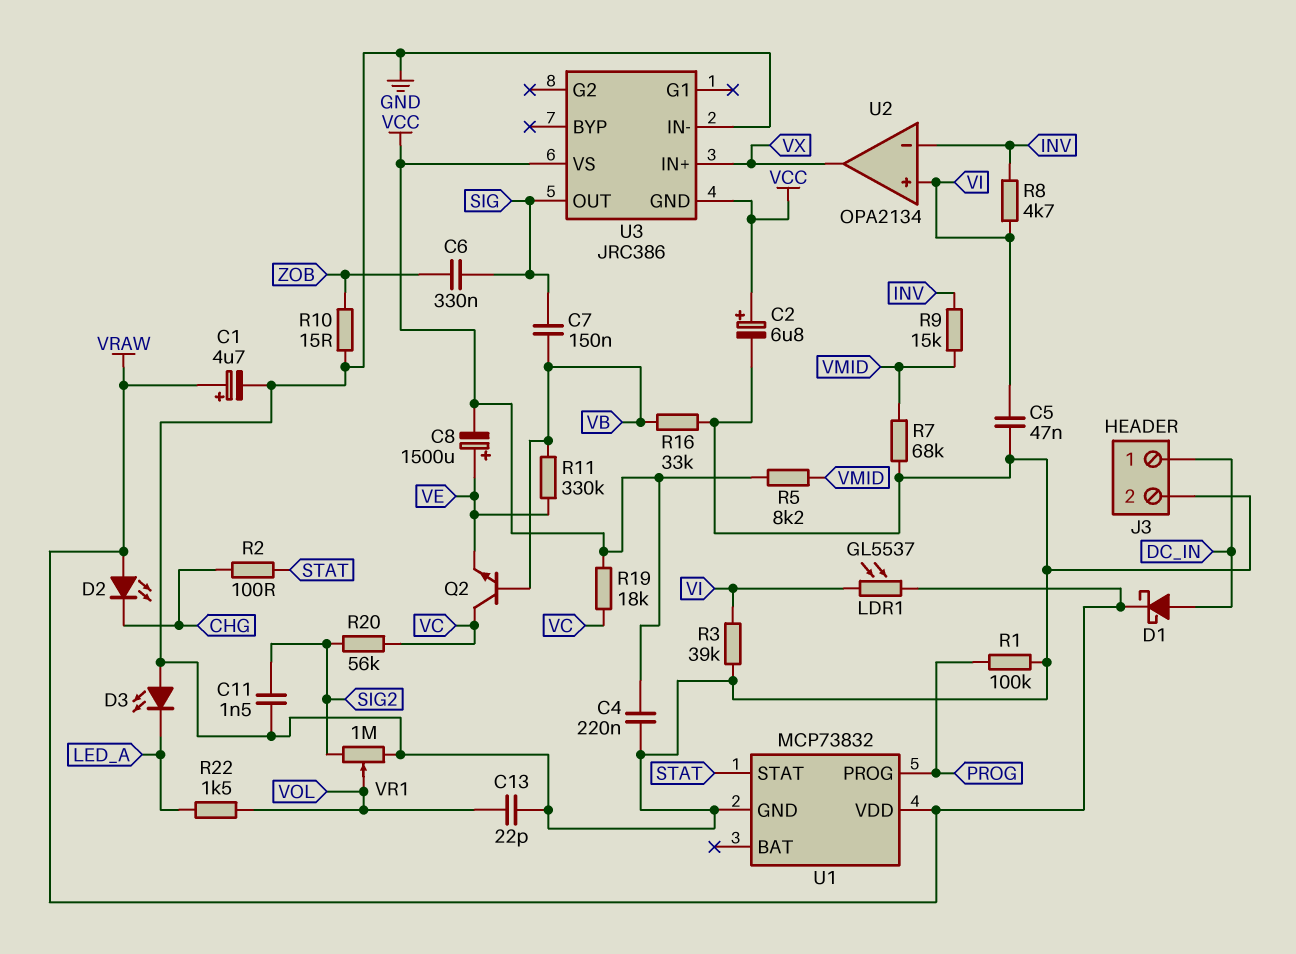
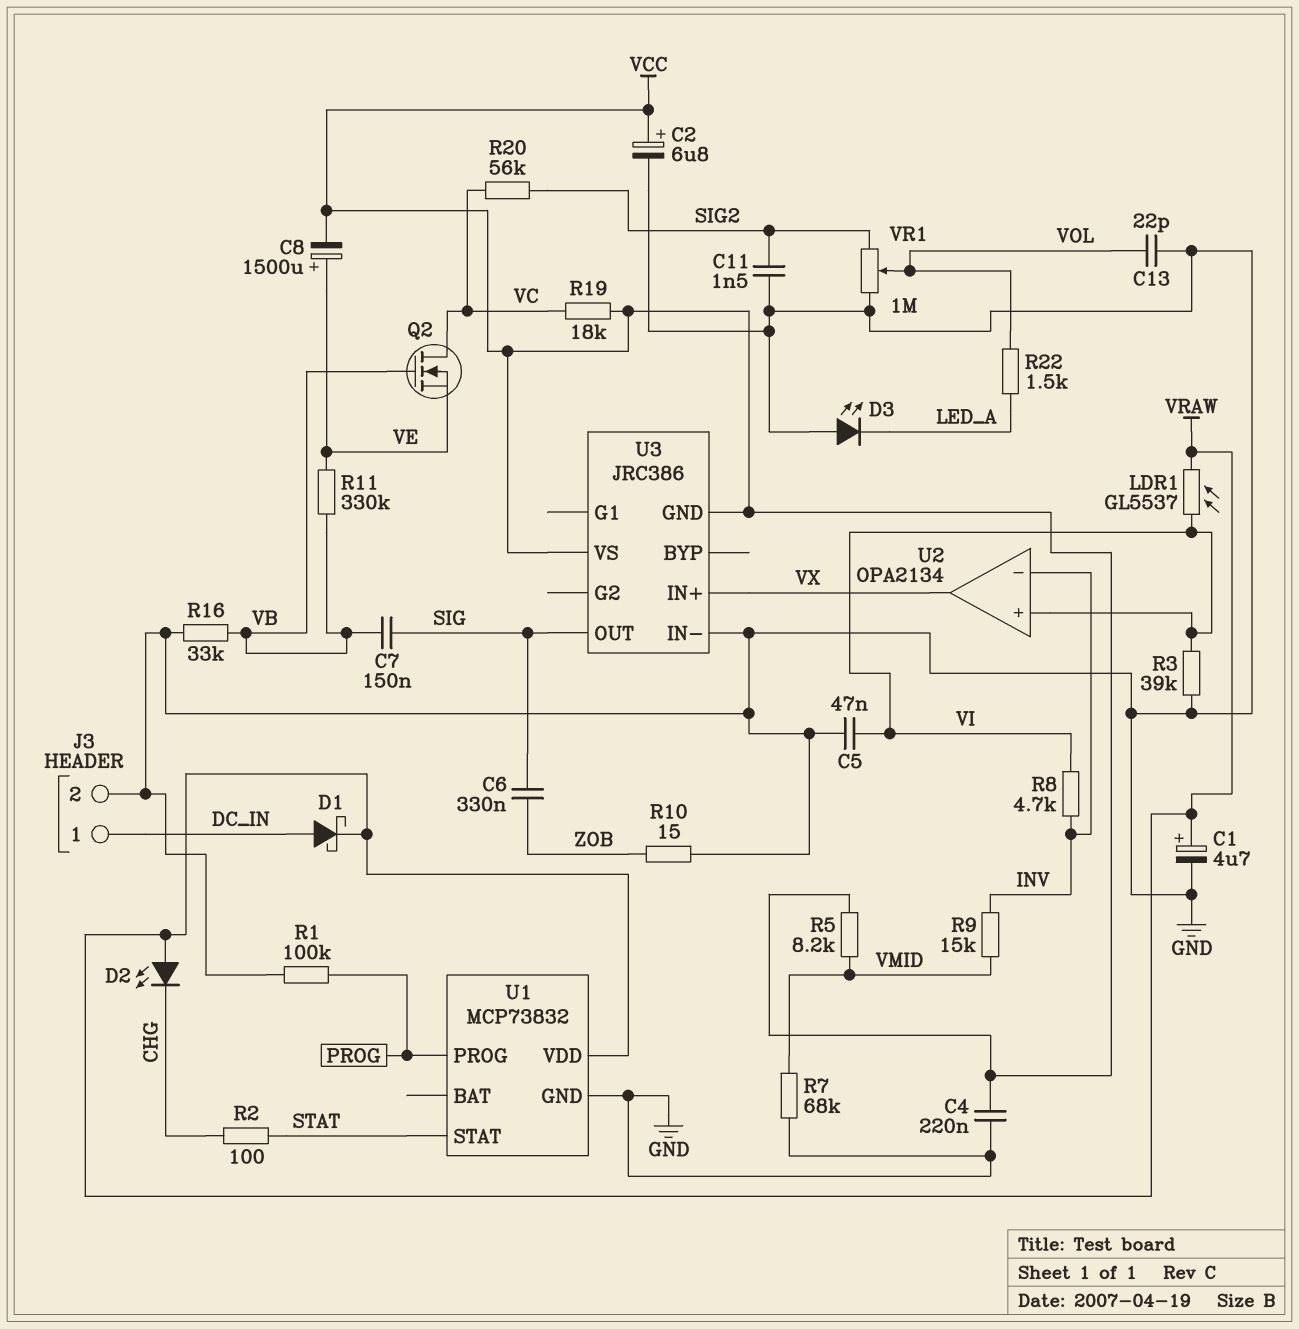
Q2: NPN (B VB, C VC, E VE) -> NMOS (G VB, D VC, S VE)

